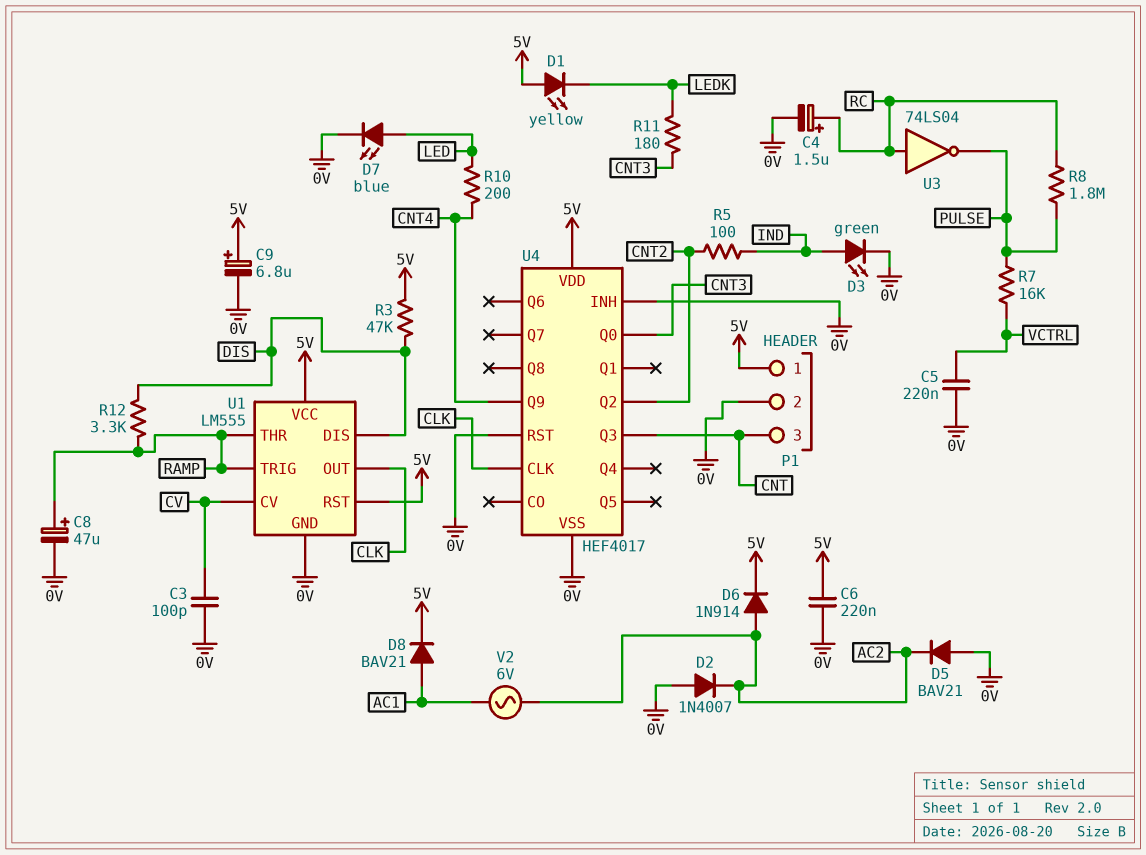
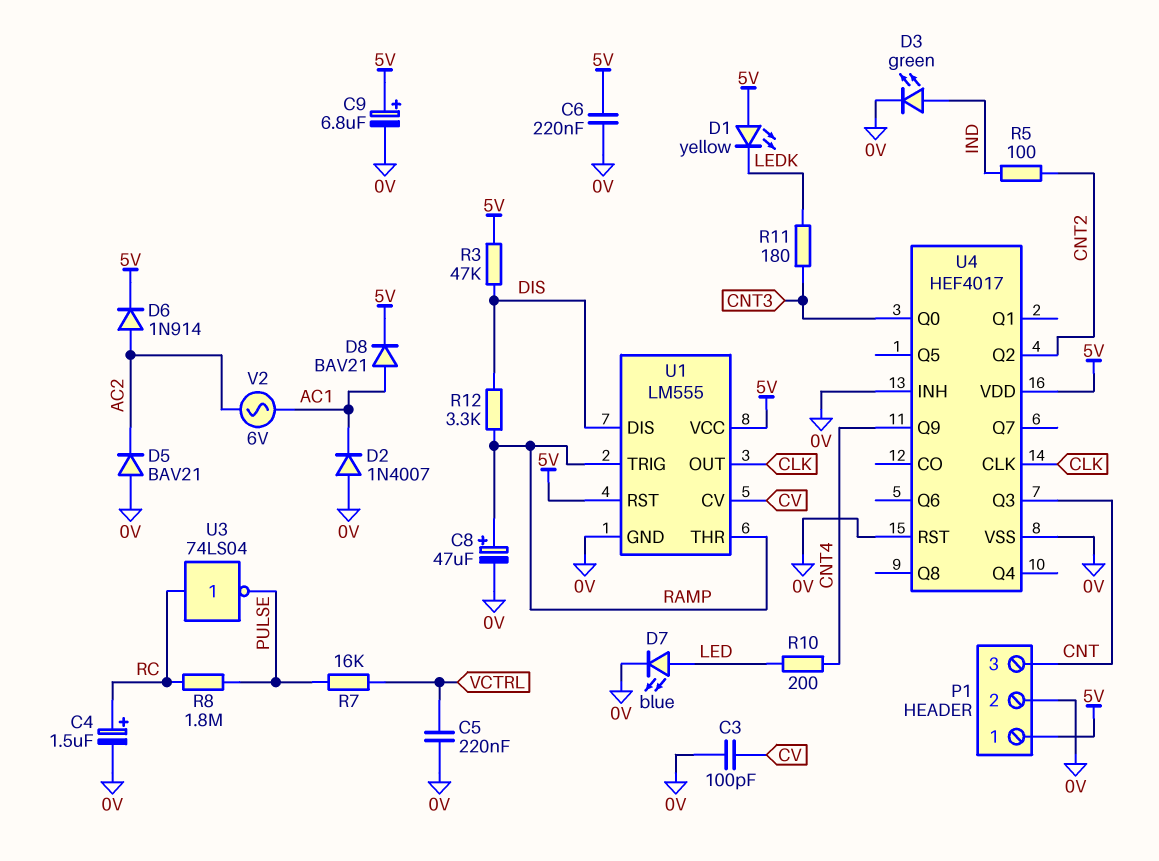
D2: diode 1N4007 (A 0V, K AC2) -> diode 1N4007 (A 0V, K AC1)

